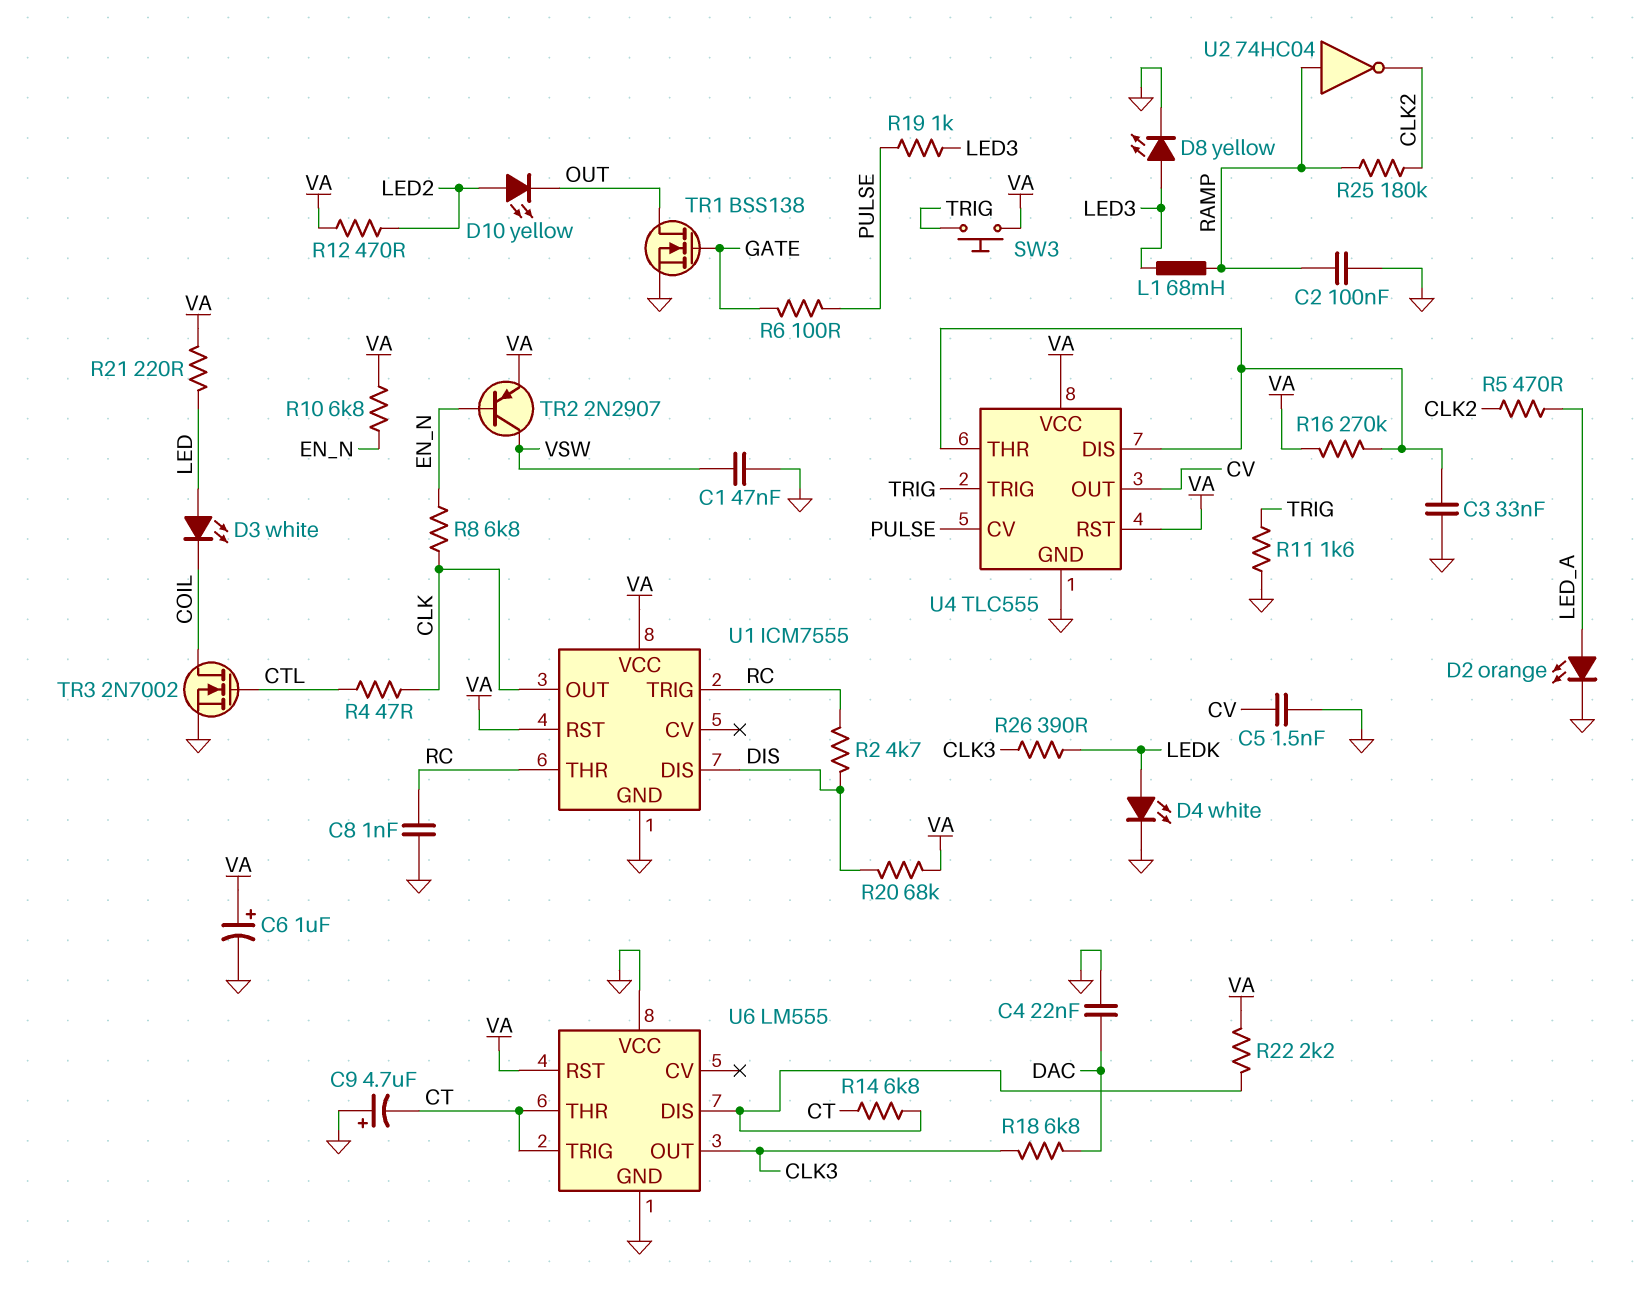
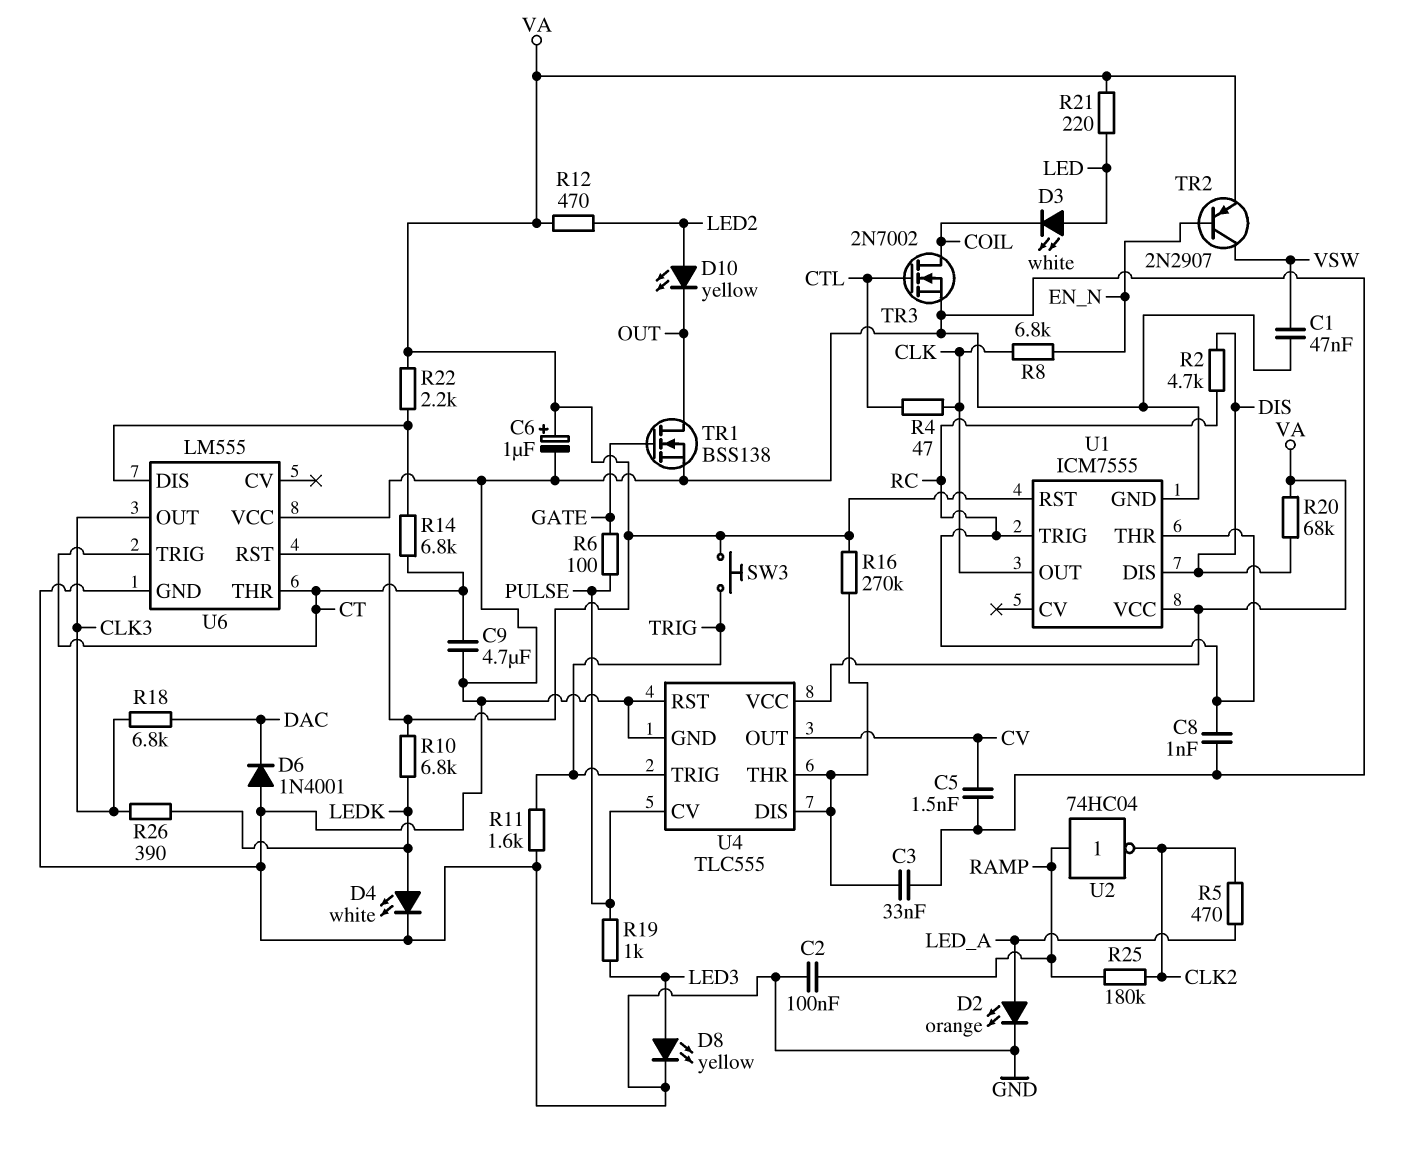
C4: 22nF (DAC, GND) -> none
C9: 4.7uF (plus GND, minus CT) -> 4.7uF (CT, GND)
D6: none -> diode 1N4001 (A GND, K DAC)
L1: 68mH (LED3, RAMP) -> none
R10: 6.8k (EN_N, VA) -> 6.8k (LEDK, VA)
U4 pin RST: VA -> GND

